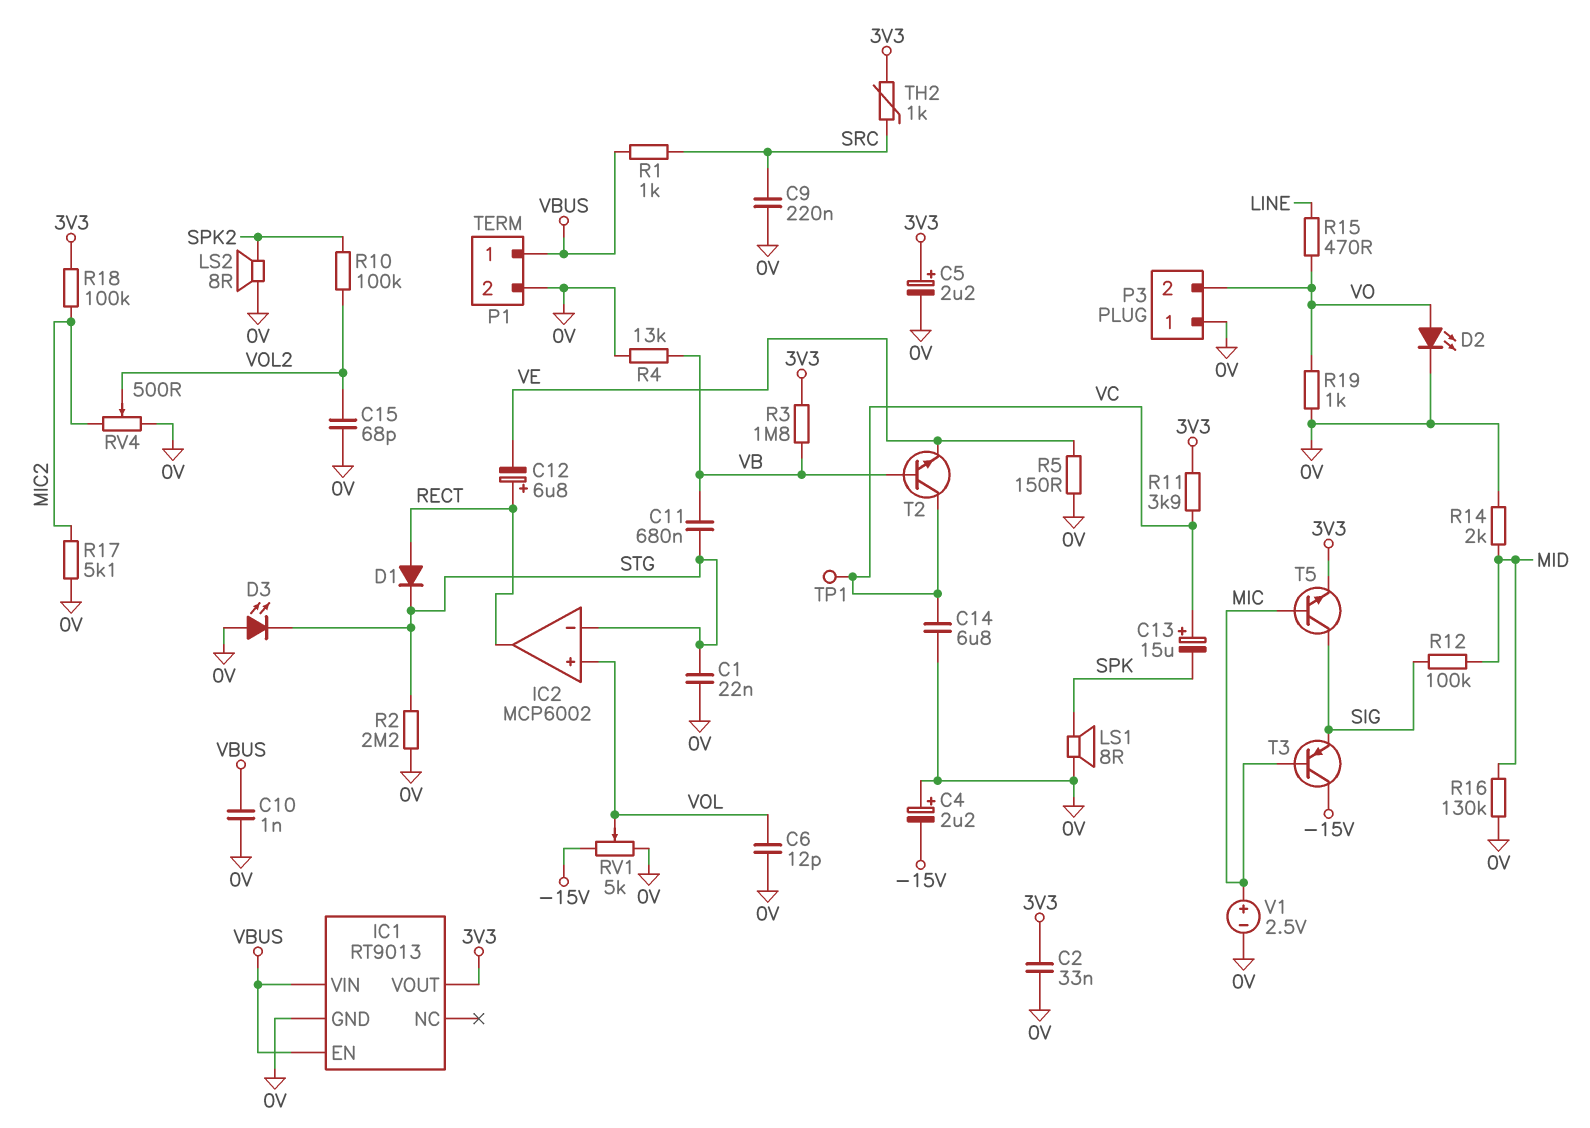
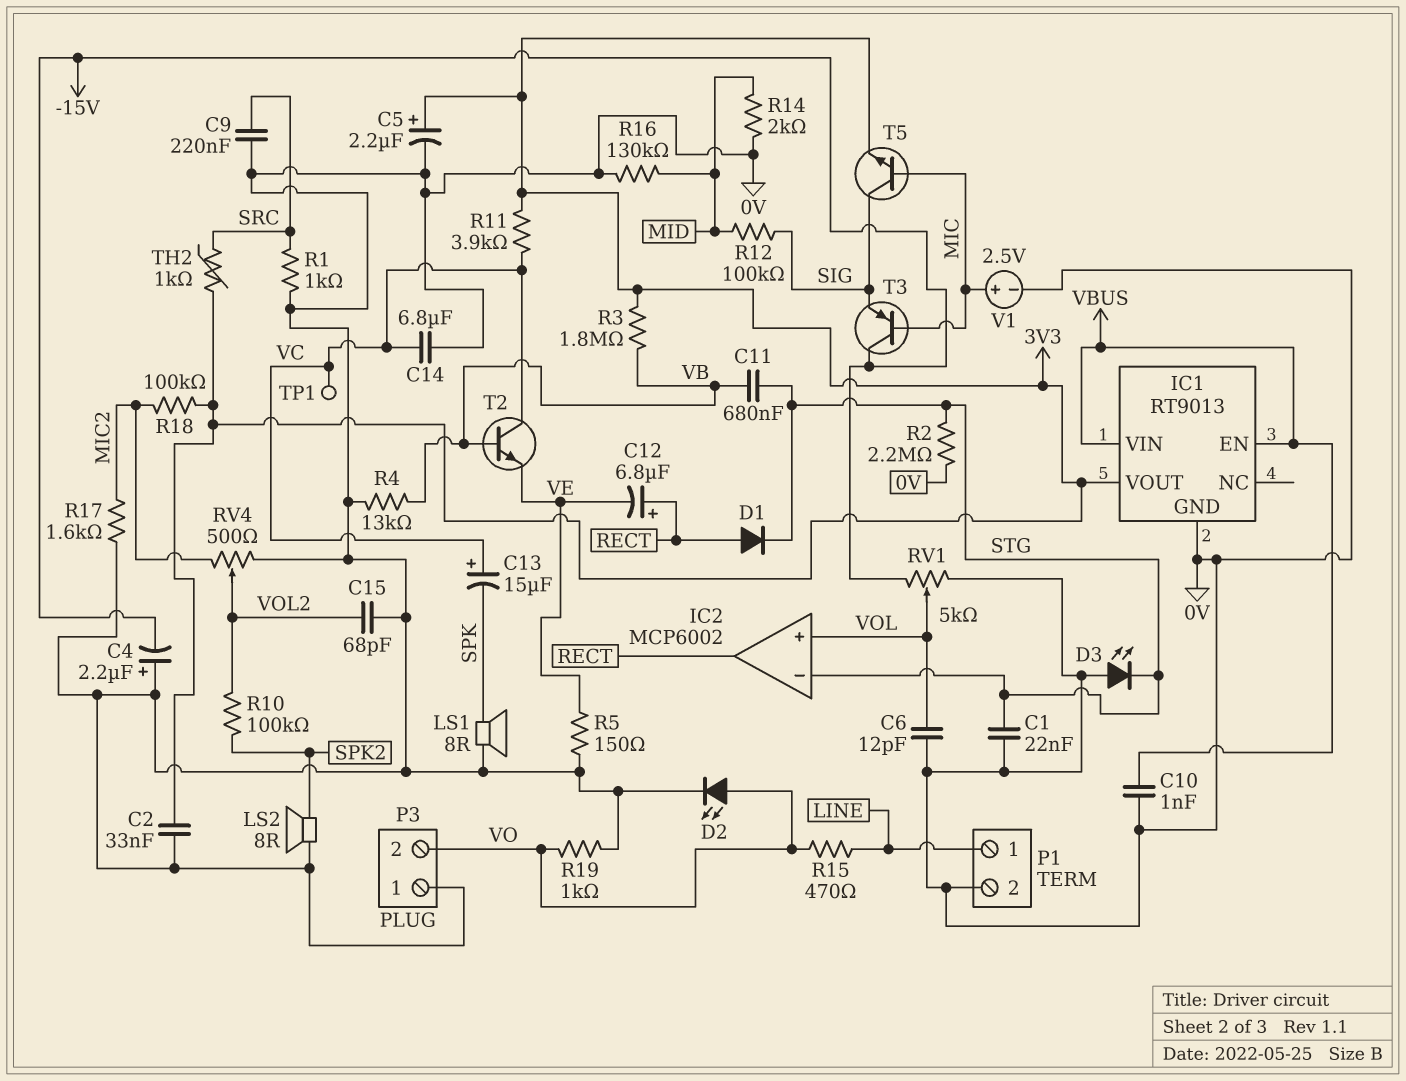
P1 pin 1: VBUS -> LINE
R1: 1k (SRC, VBUS) -> 1k (0V, SRC)
R17: 5.1k (0V, MIC2) -> 1.6k (0V, MIC2)

